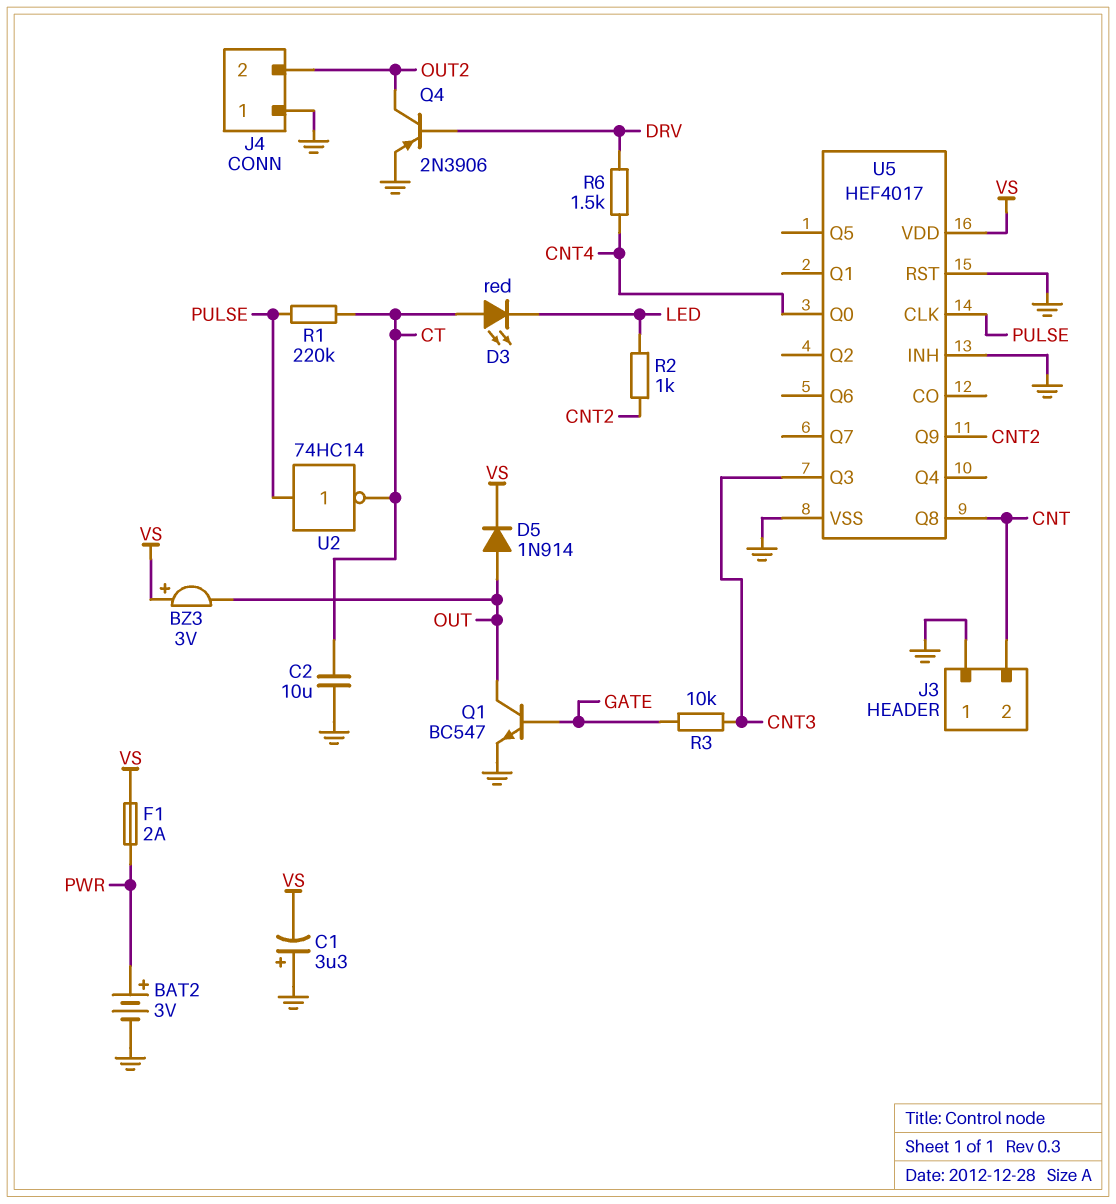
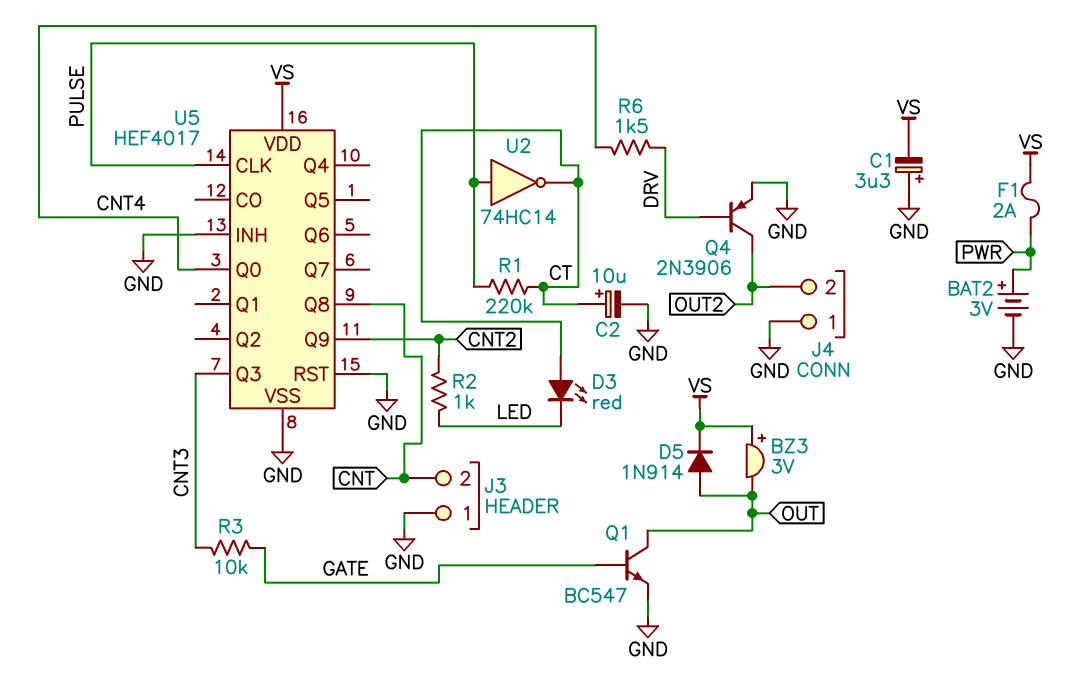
C2: 10uF (CT, GND) -> 10uF (plus CT, minus GND)

